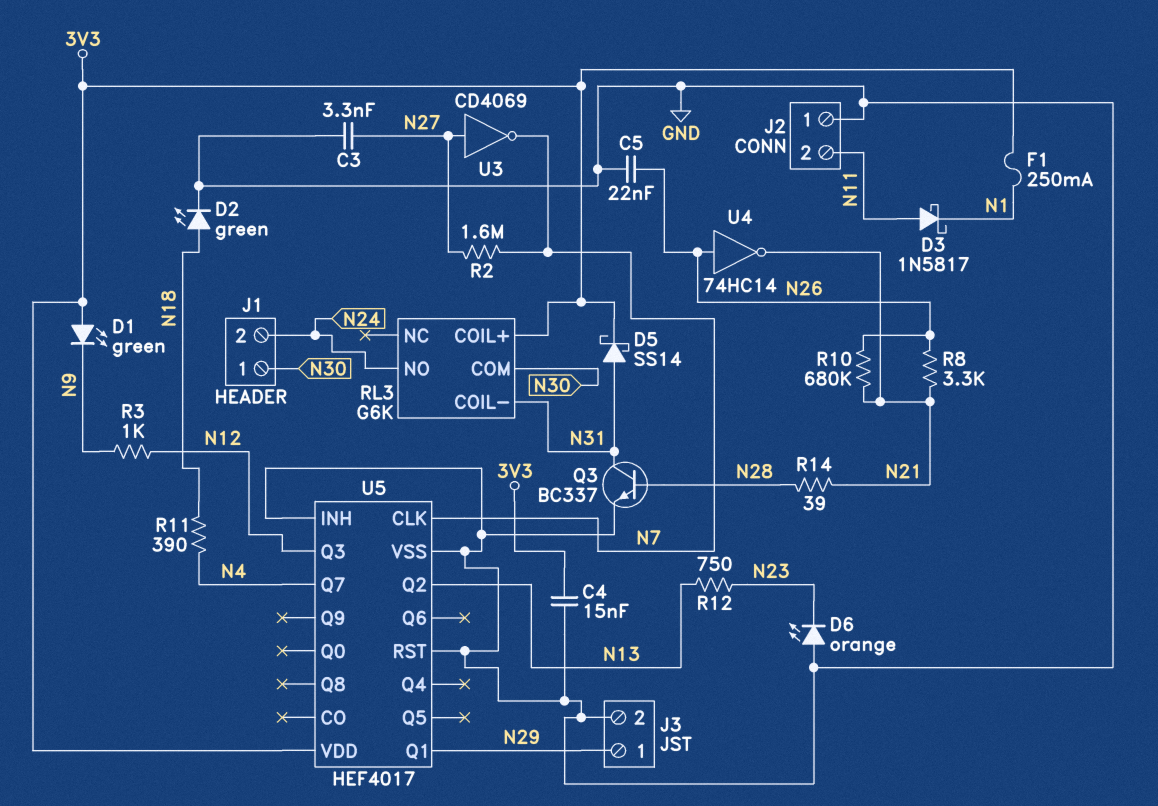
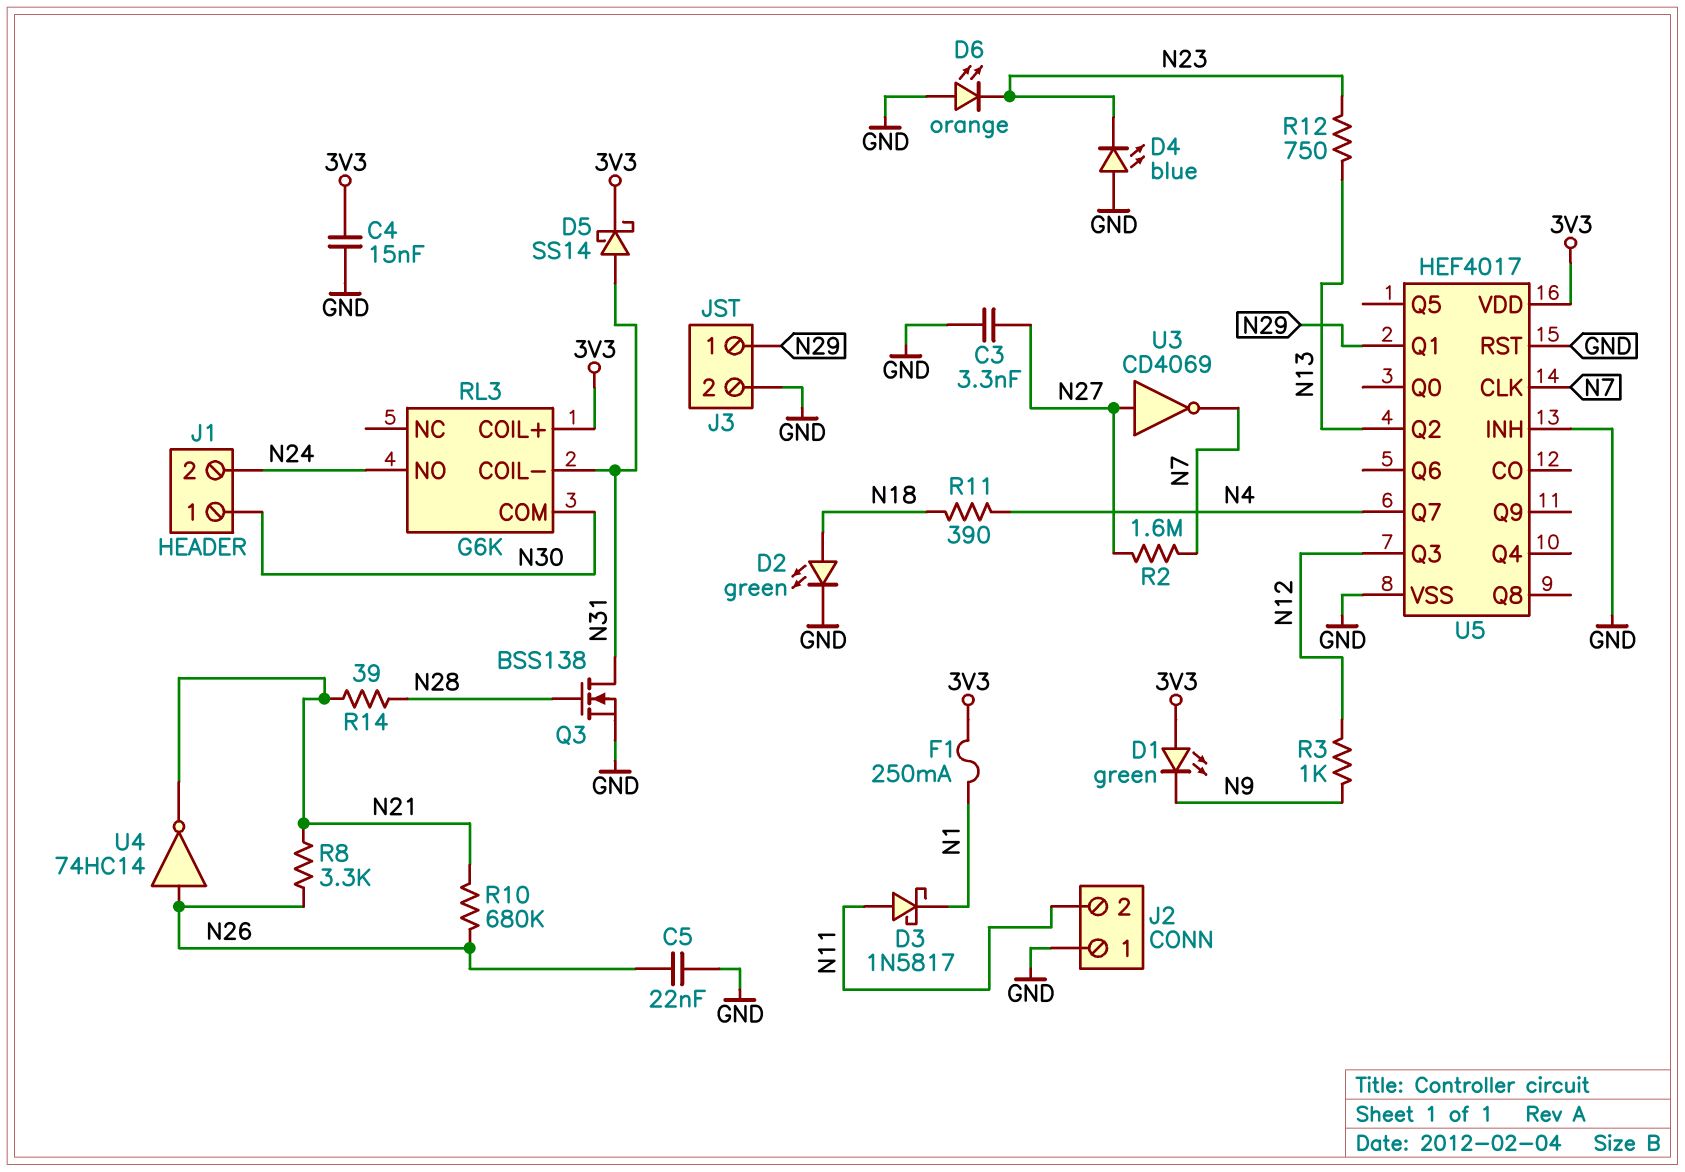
D4: none -> LED blue (A GND, K N23)
Q3: NPN BC337 (B N28, C N31, E GND) -> NMOS BSS138 (G N28, D N31, S GND)

